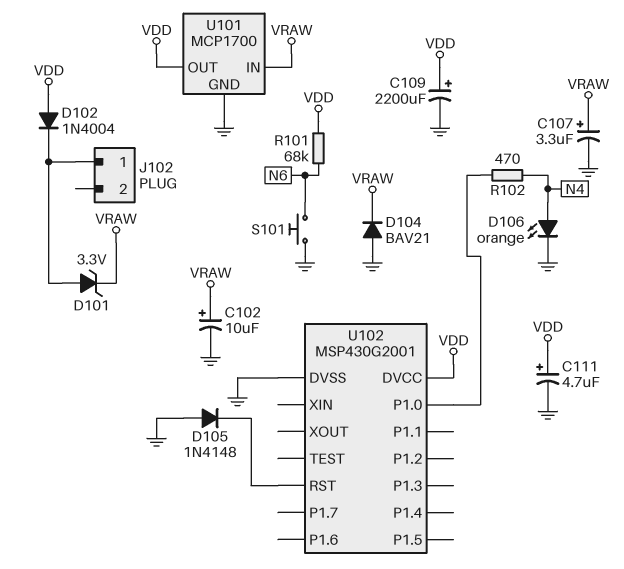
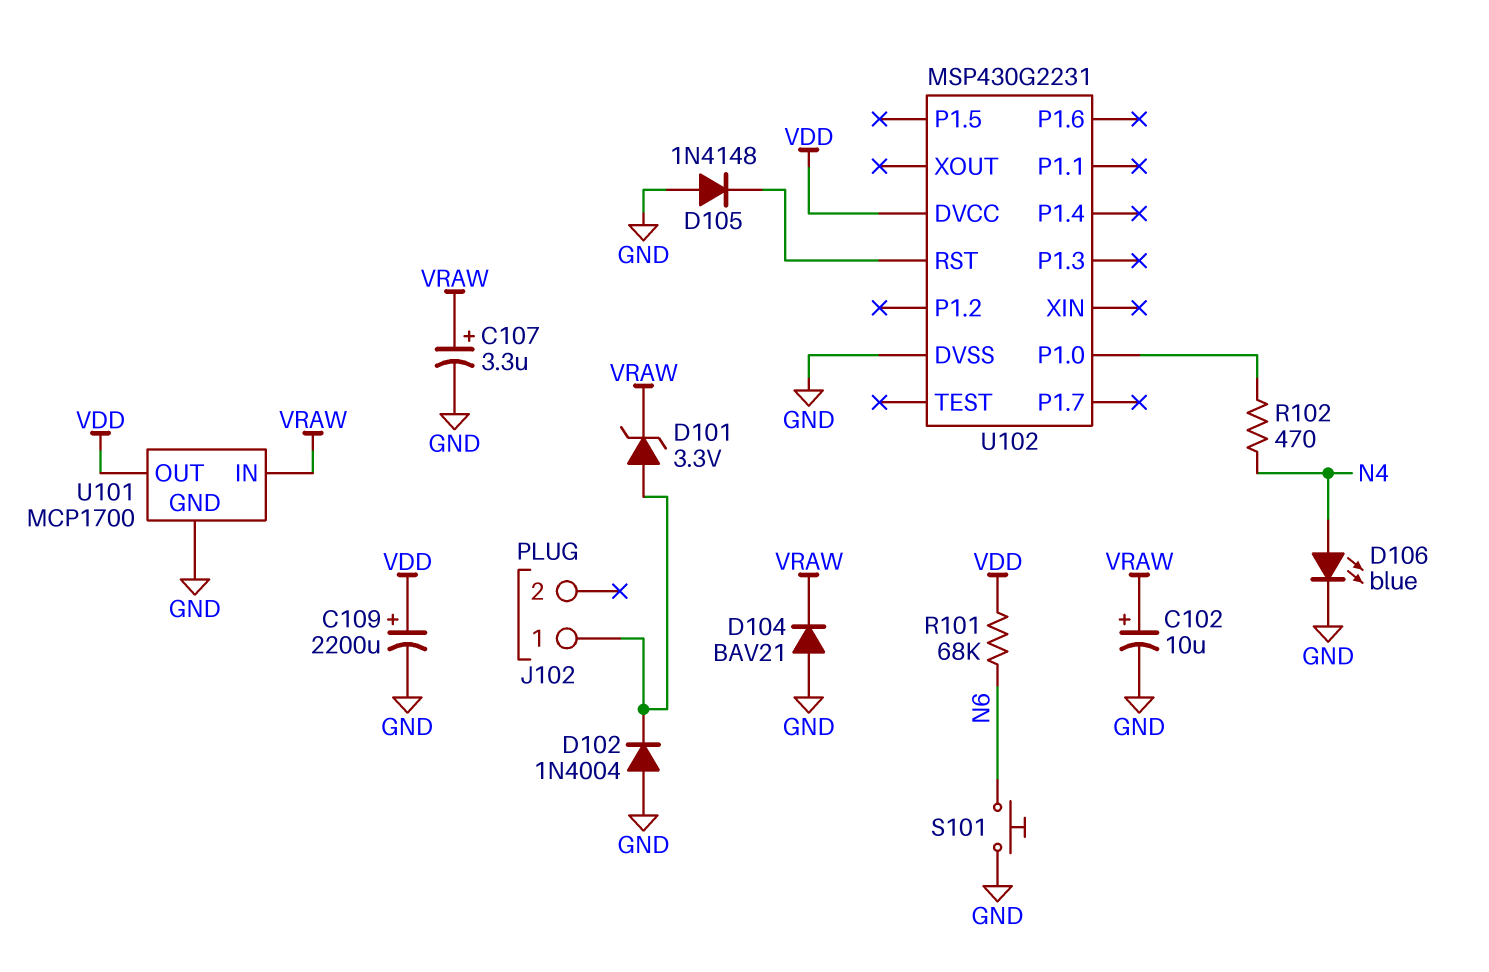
C111: 4.7uF (plus VDD, minus GND) -> none
D102: diode 1N4004 (A VDD, K J102/1) -> diode 1N4004 (A GND, K J102/1)
D106: LED orange (A N4, K GND) -> LED blue (A N4, K GND)
U102: MSP430G2001 -> MSP430G2231

